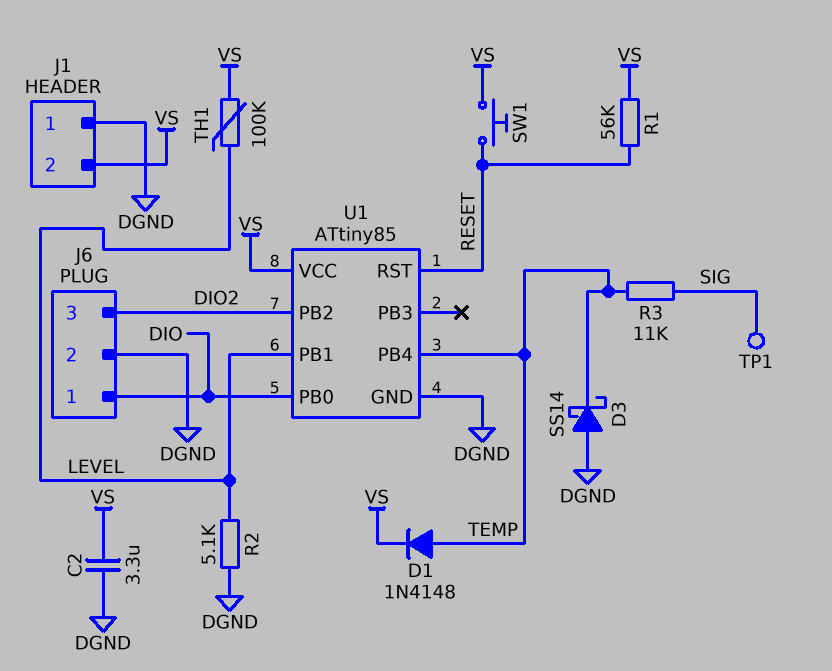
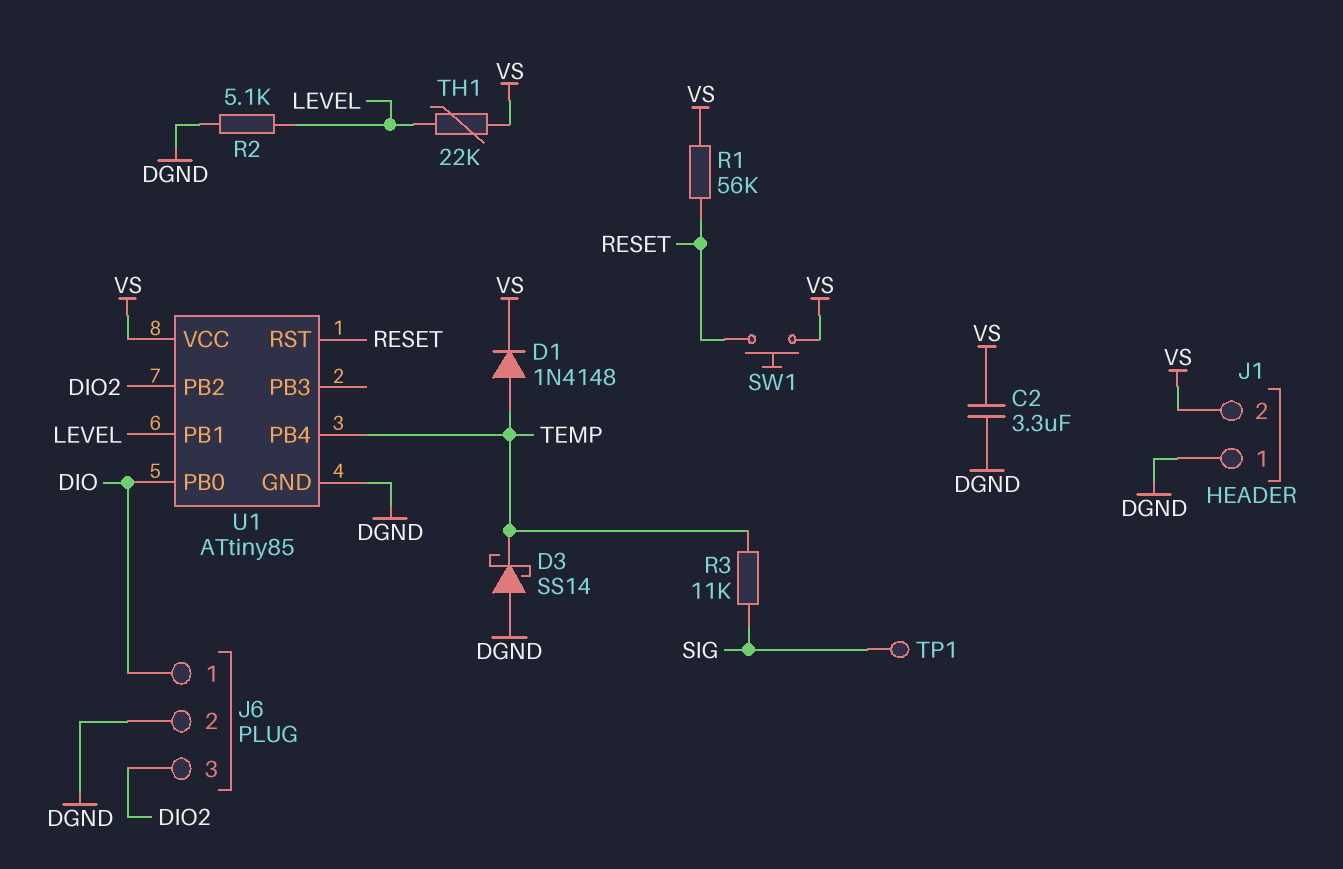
TH1: 100k (LEVEL, VS) -> 22k (LEVEL, VS)

